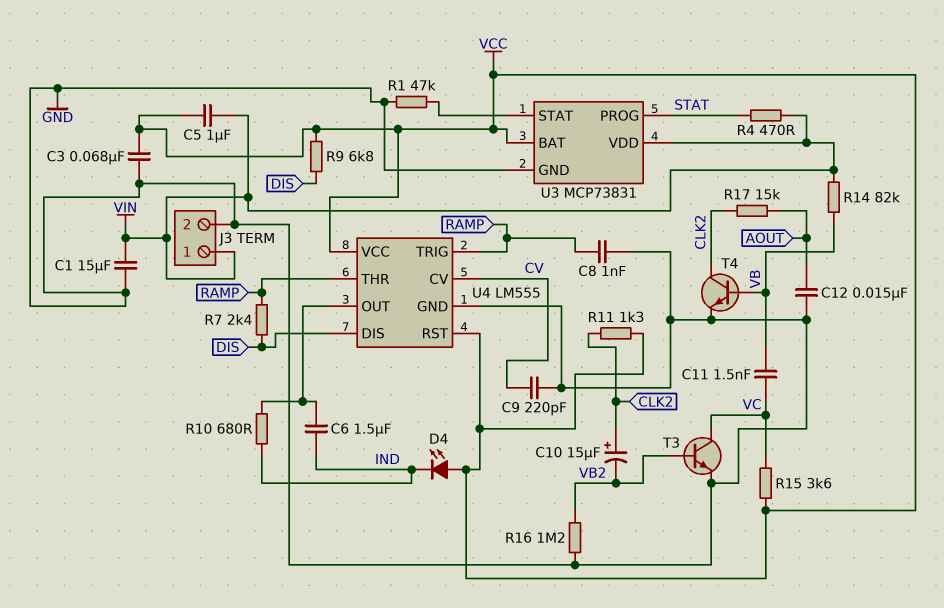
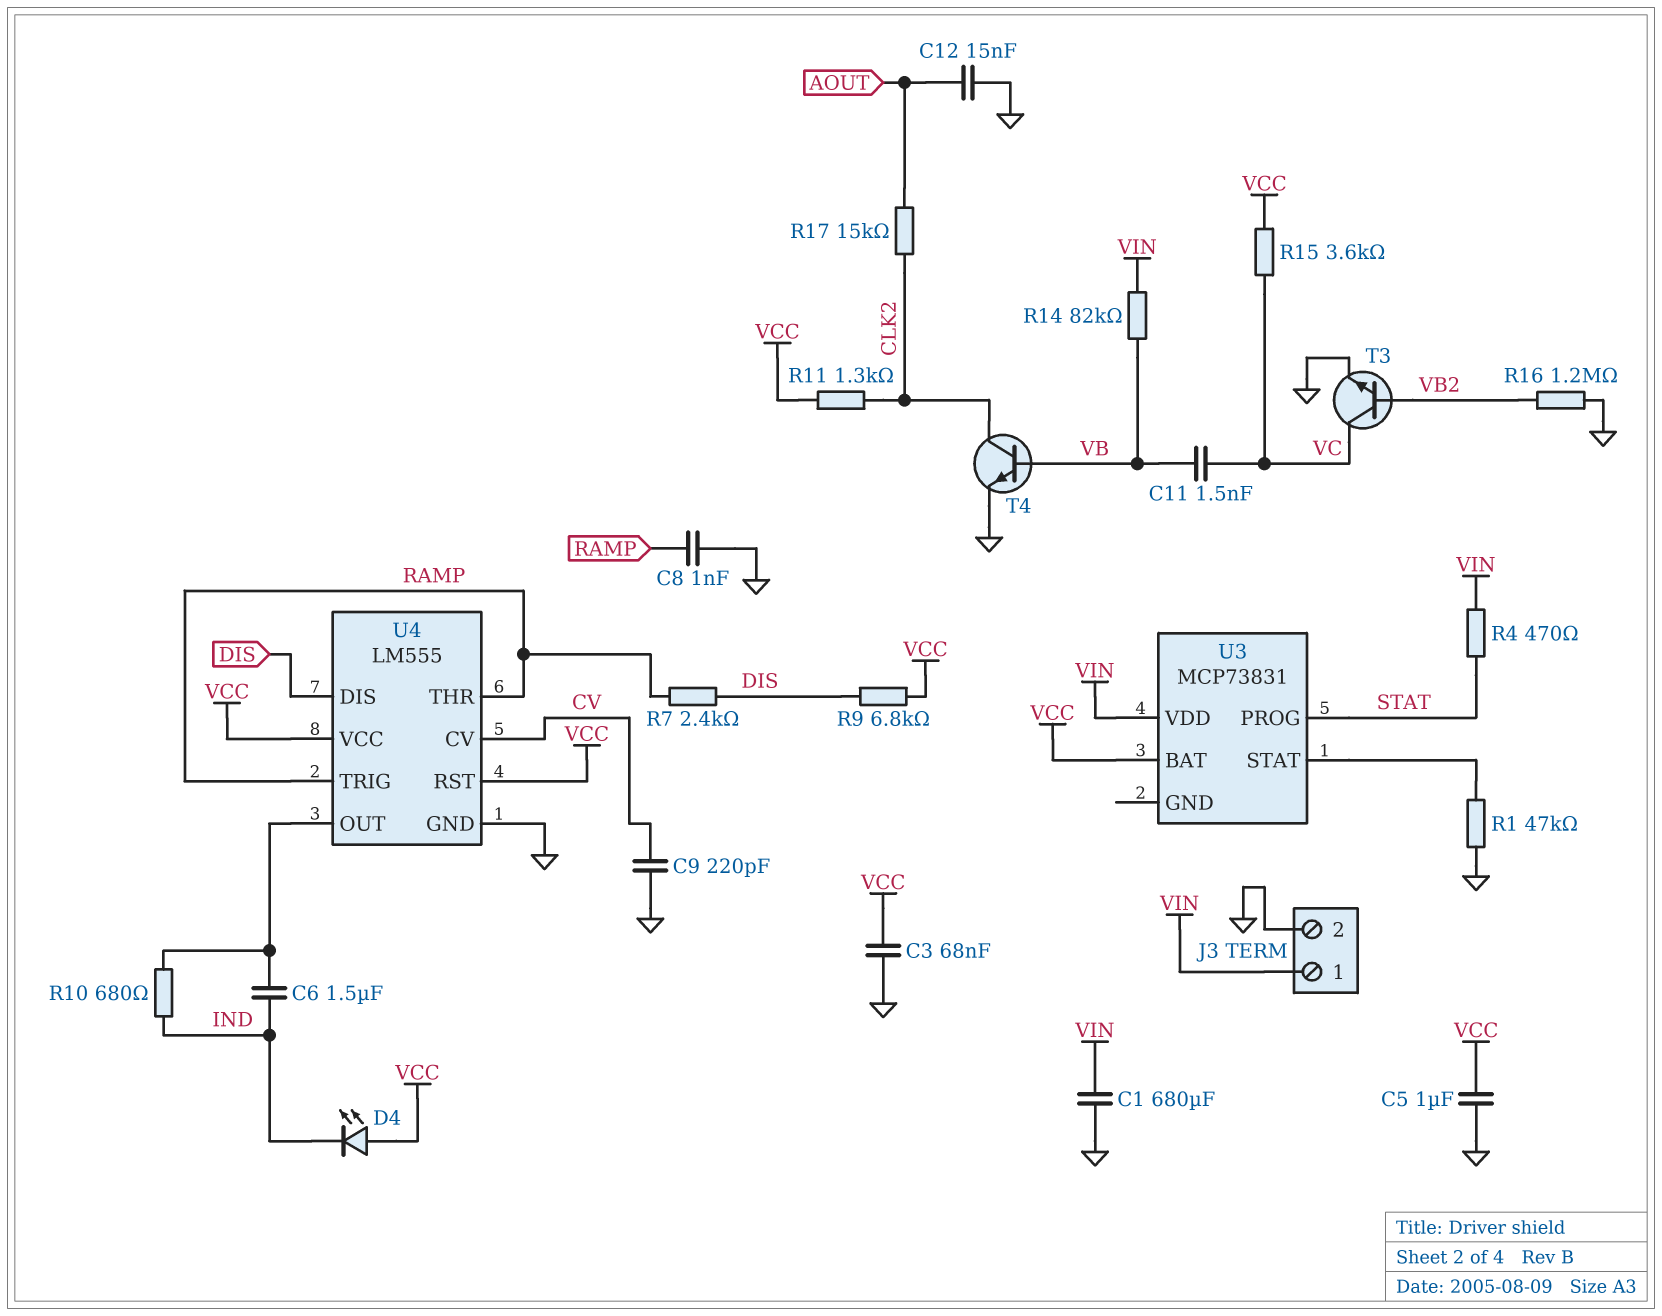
C1: 15uF (GND, VIN) -> 680uF (GND, VIN)
C5: 1uF (VCC, VIN) -> 1uF (GND, VCC)
C10: 15uF (plus CLK2, minus VB2) -> none
U3 pin GND: GND -> none

